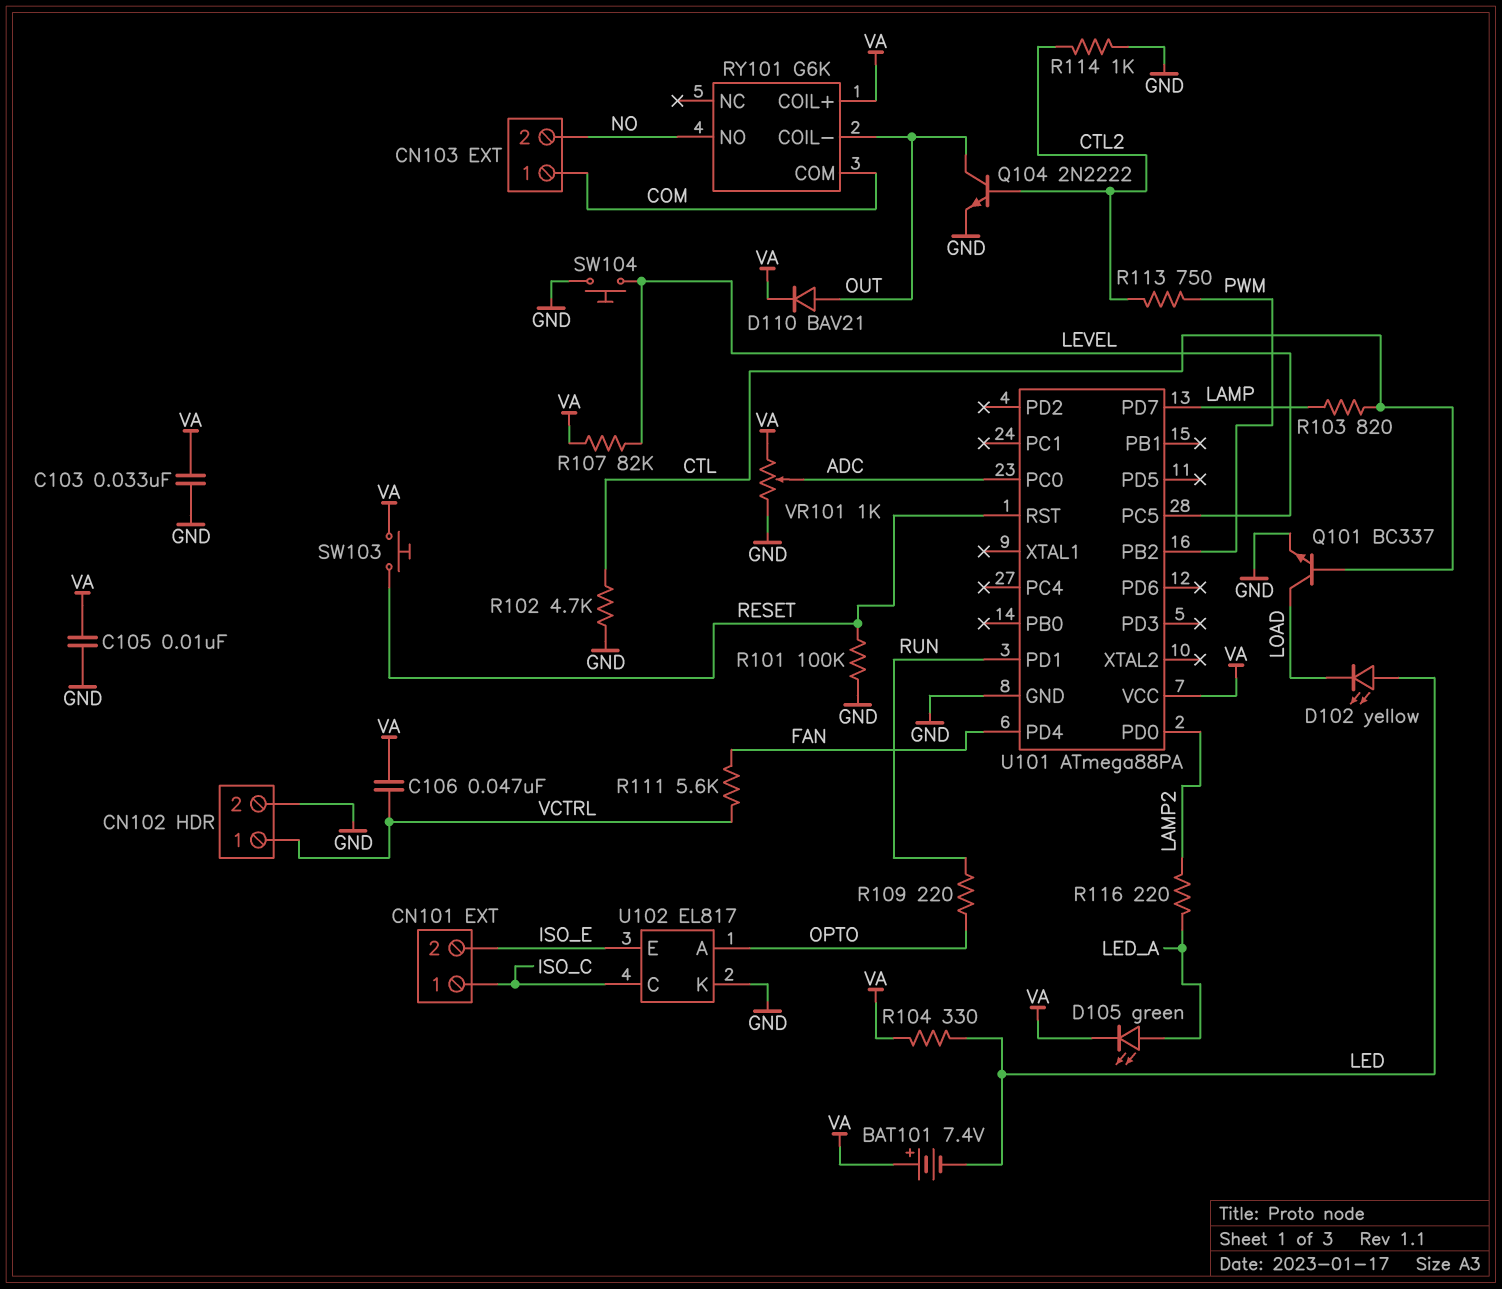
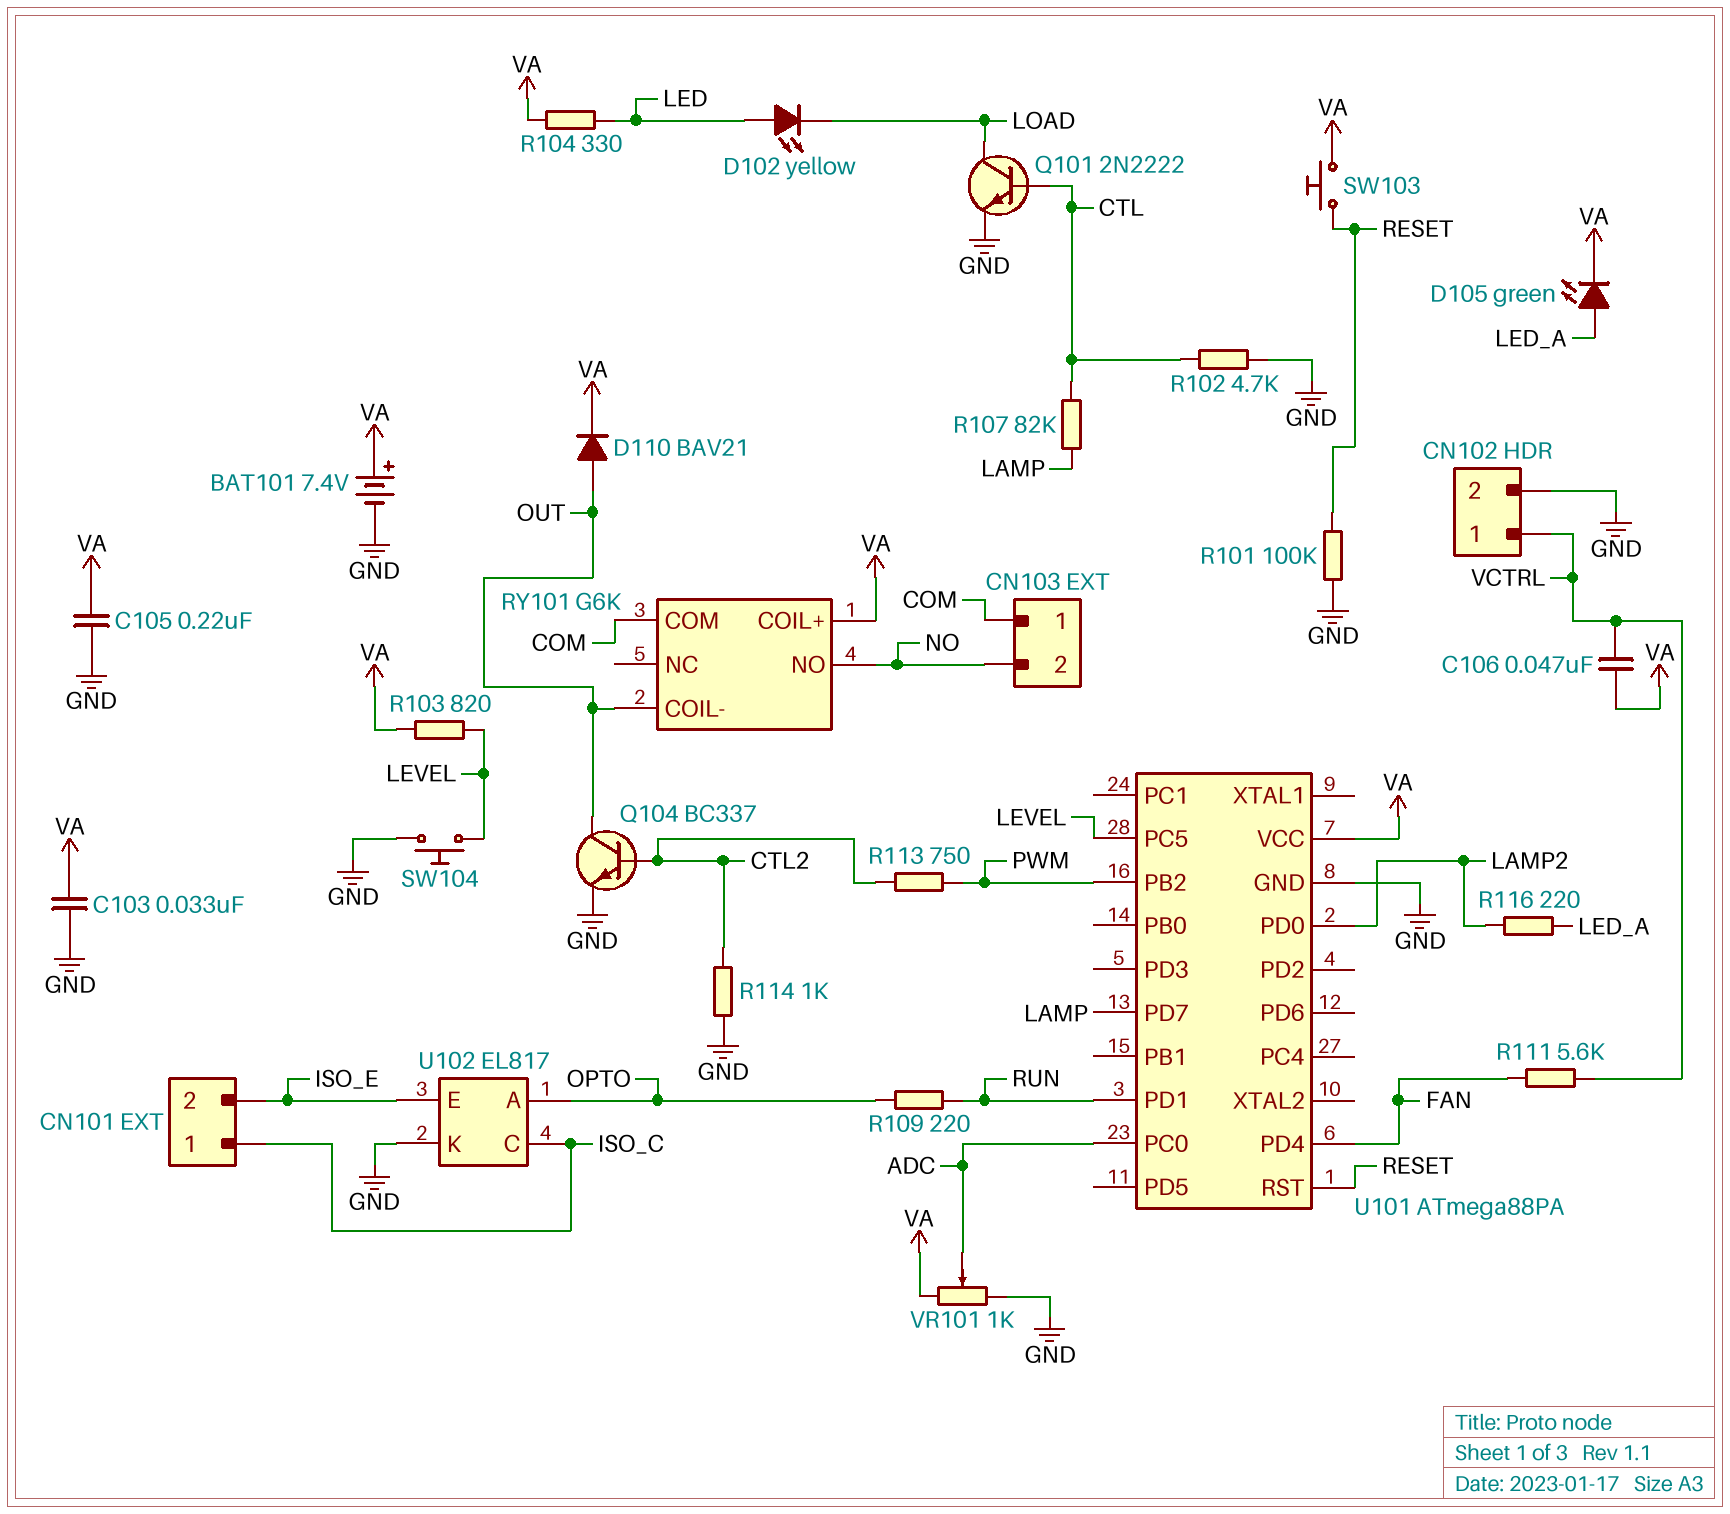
BAT101: 7.4V (plus VA, minus LED) -> 7.4V (plus VA, minus GND)
C105: 10nF (GND, VA) -> 220nF (GND, VA)
Q101: NPN BC337 (B CTL, C LOAD, E GND) -> NPN 2N2222 (B CTL, C LOAD, E GND)
Q104: NPN 2N2222 (B CTL2, C OUT, E GND) -> NPN BC337 (B CTL2, C OUT, E GND)
R103: 820 (CTL, LAMP) -> 820 (LEVEL, VA)
R107: 82k (LEVEL, VA) -> 82k (CTL, LAMP)

